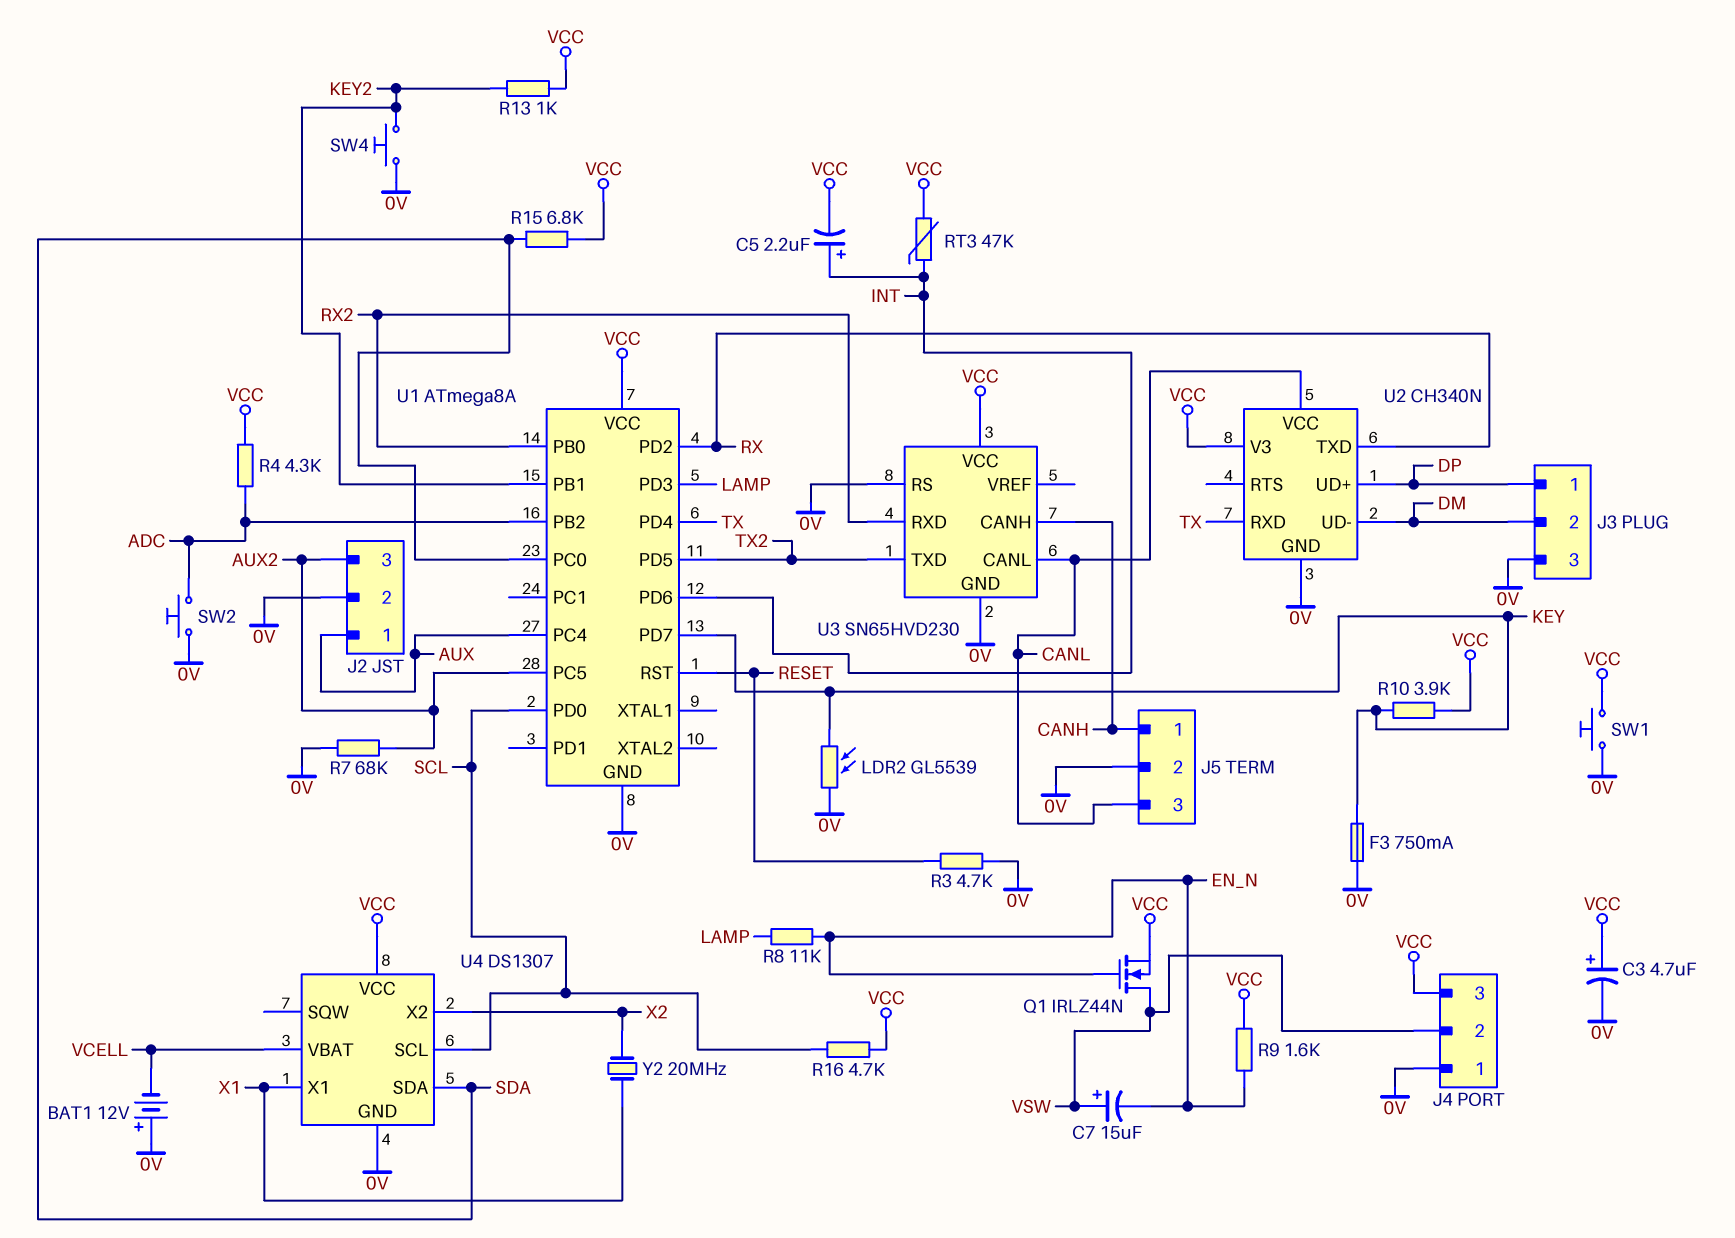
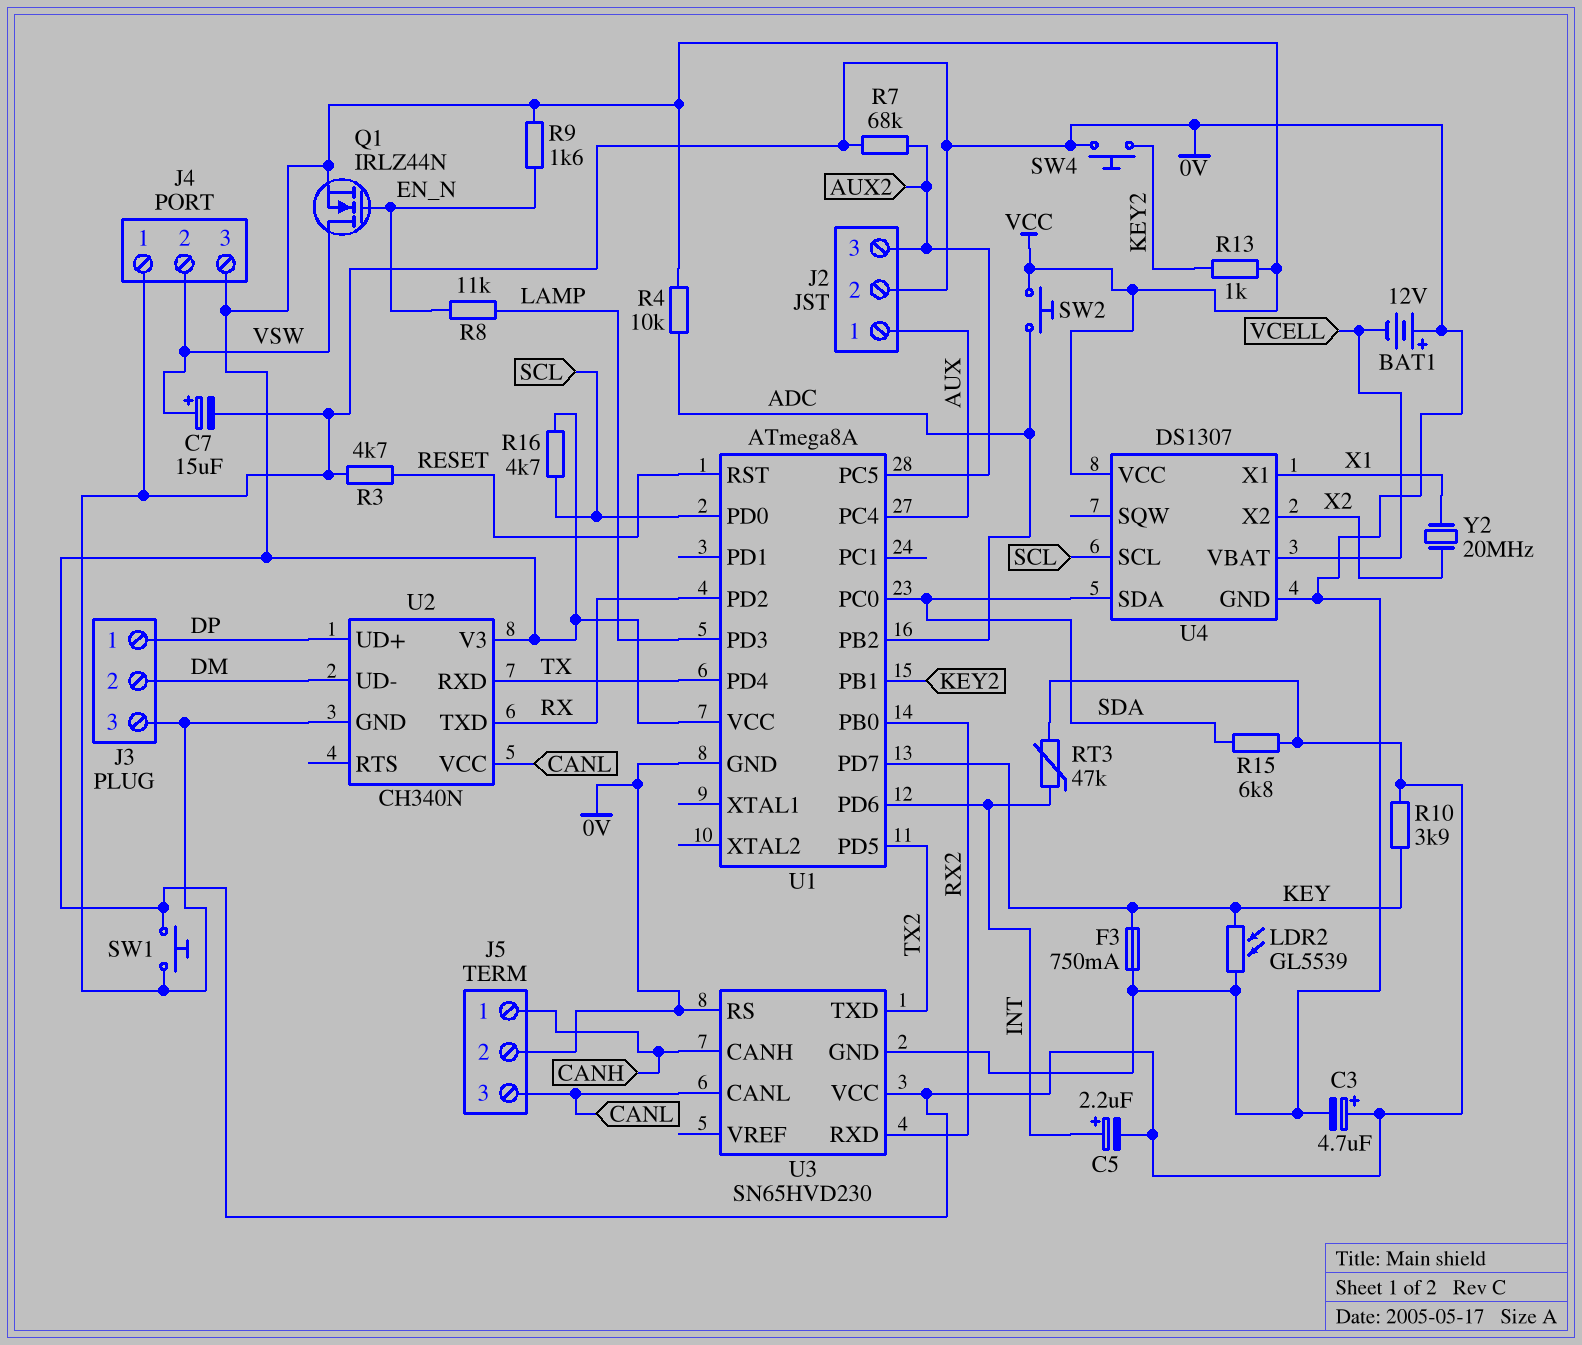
C7: 15uF (plus VSW, minus EN_N) -> 15uF (plus VSW, minus 0V)
R4: 4.3k (ADC, VCC) -> 10k (ADC, VCC)
SW2: button (0V, ADC) -> button (ADC, VCC)

